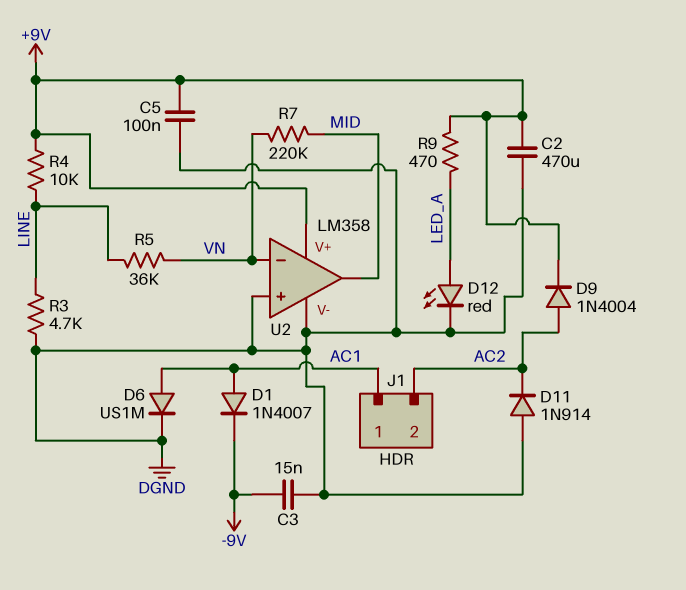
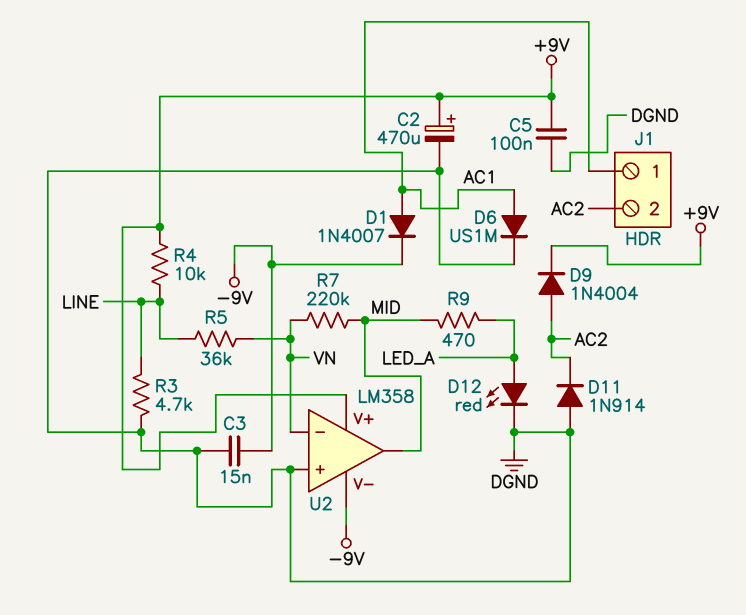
C2: 470uF (+9V, DGND) -> 470uF (plus +9V, minus DGND)
R9: 470 (+9V, LED_A) -> 470 (LED_A, MID)
U2 pin V-: DGND -> -9V

